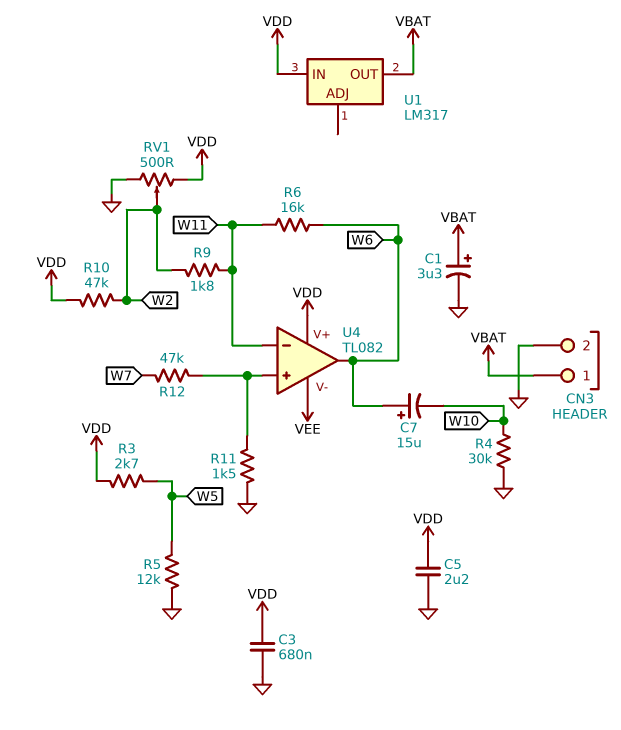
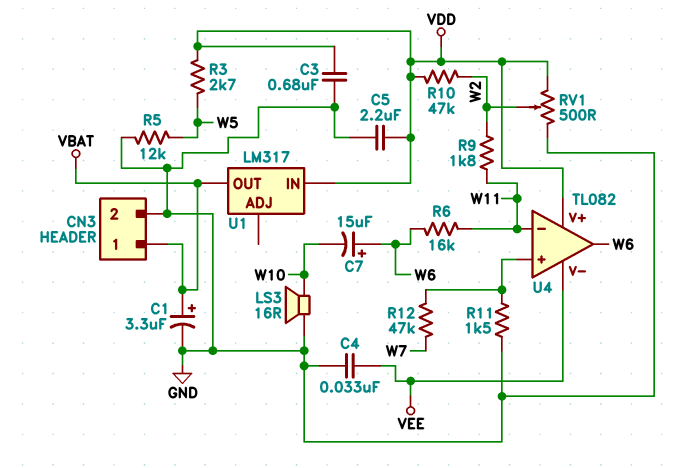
C4: none -> 33nF (GND, VEE)
LS3: none -> speaker 16R (GND, W10)
R4: 30k (GND, W10) -> none

